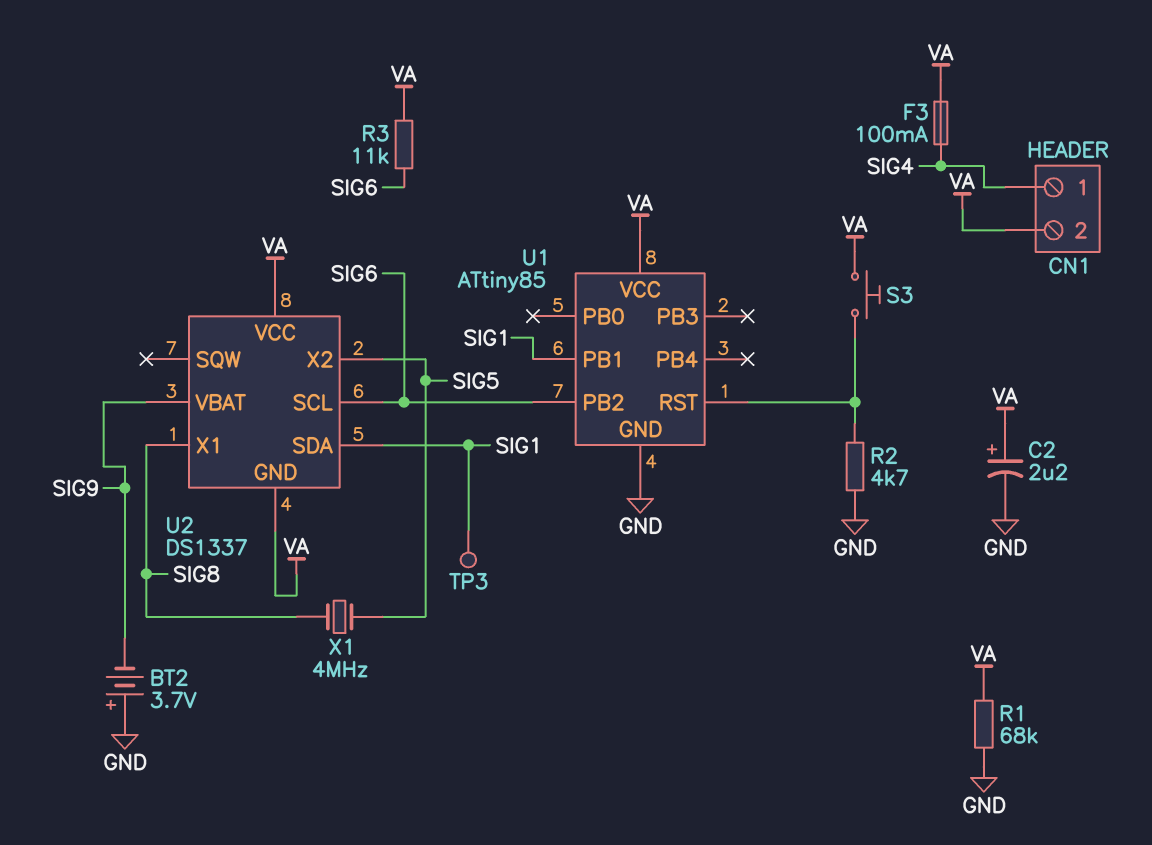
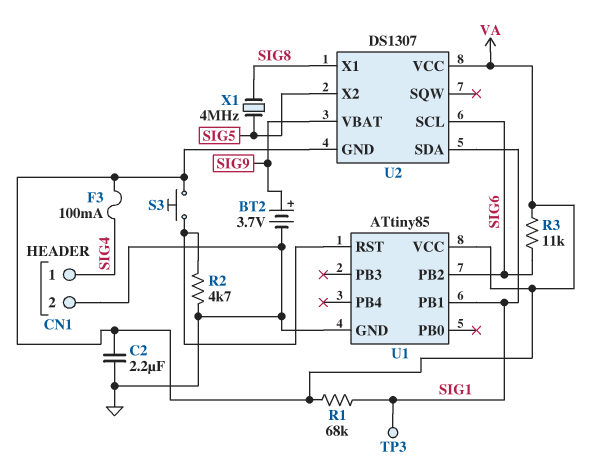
BT2: 3.7V (plus GND, minus SIG9) -> 3.7V (plus SIG9, minus GND)
C2: 2.2uF (plus VA, minus GND) -> 2.2uF (GND, VA)
CN1 pin 2: VA -> GND
R1: 68k (GND, VA) -> 68k (SIG1, VA)
U2: DS1337 -> DS1307

